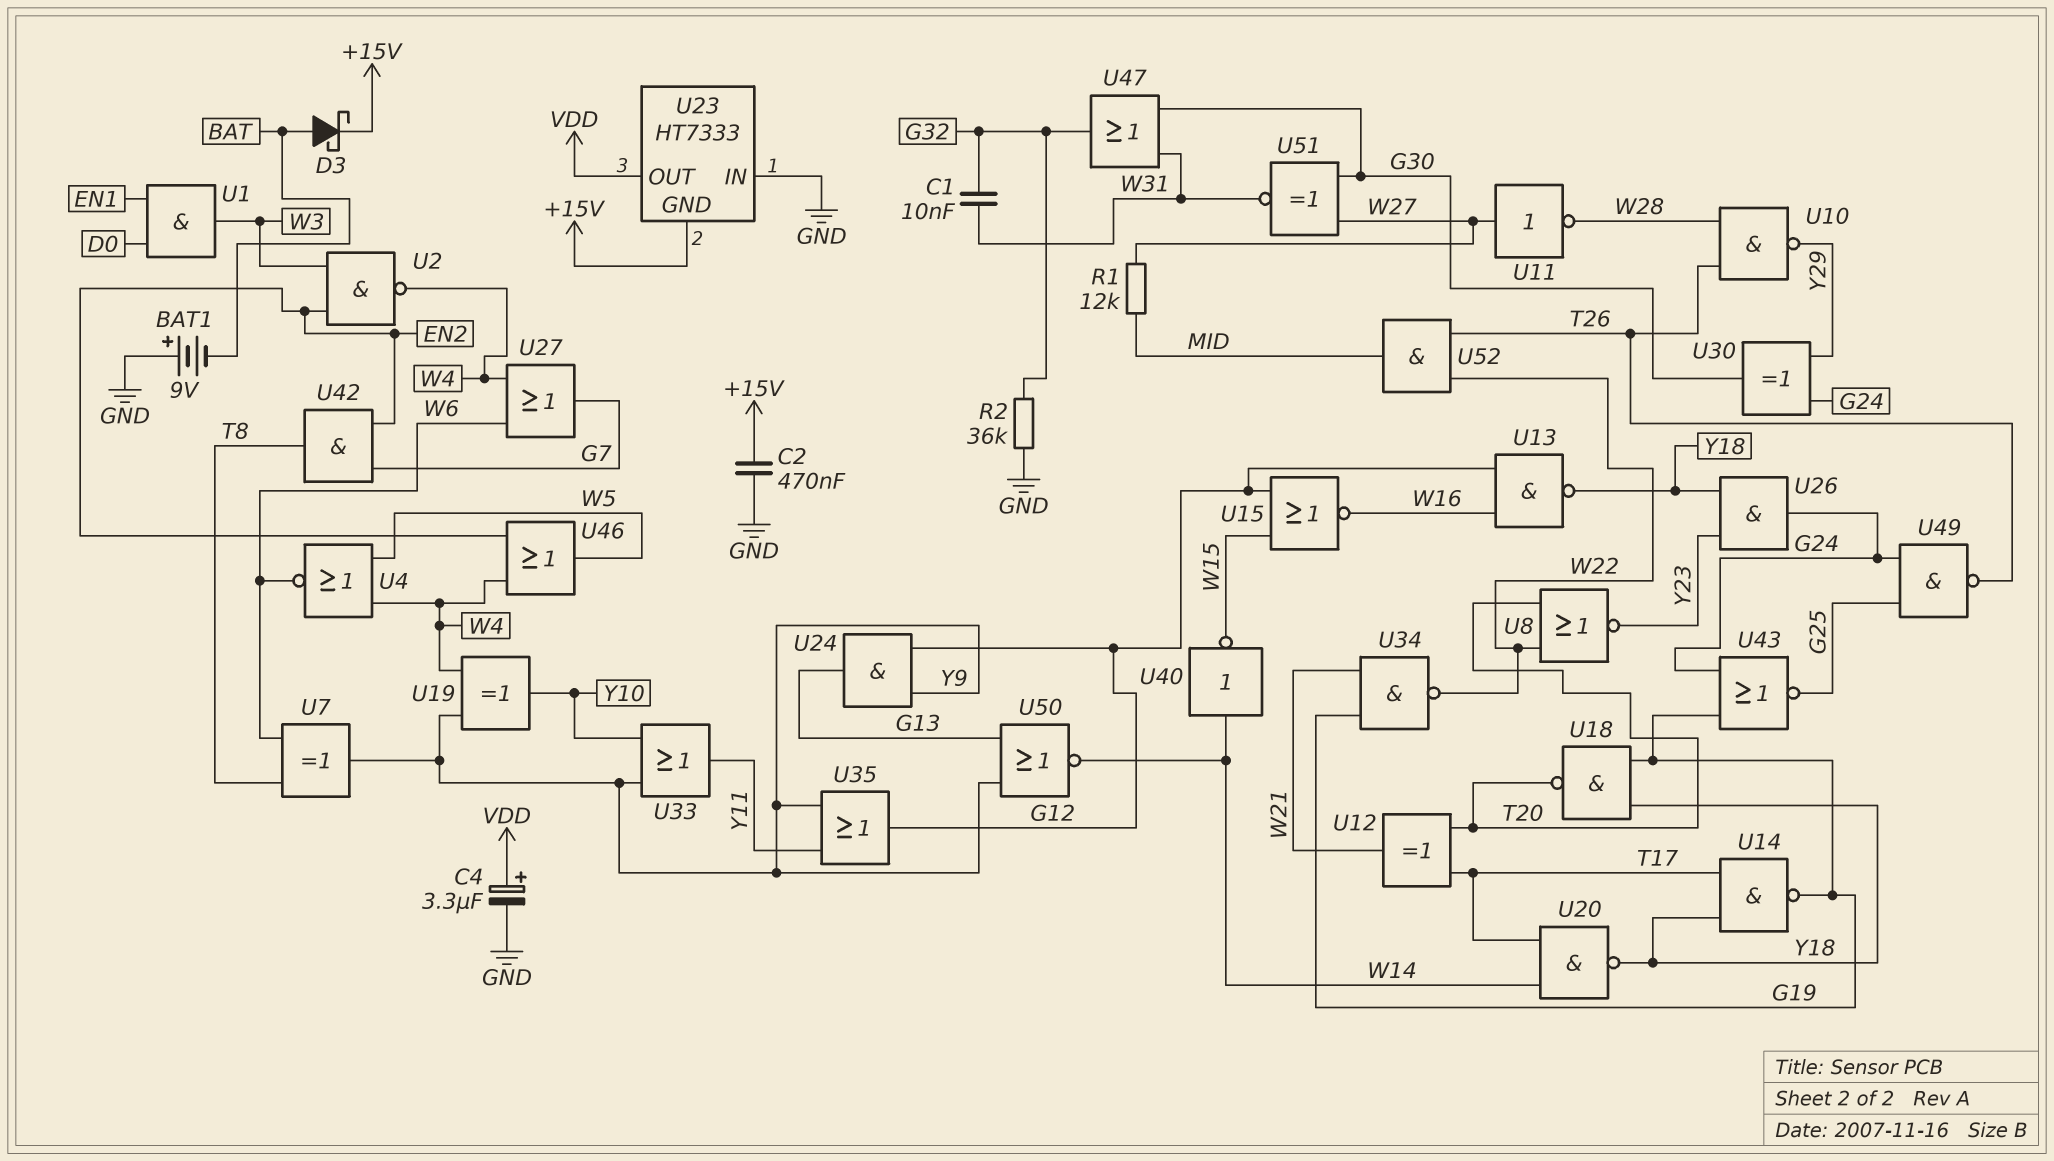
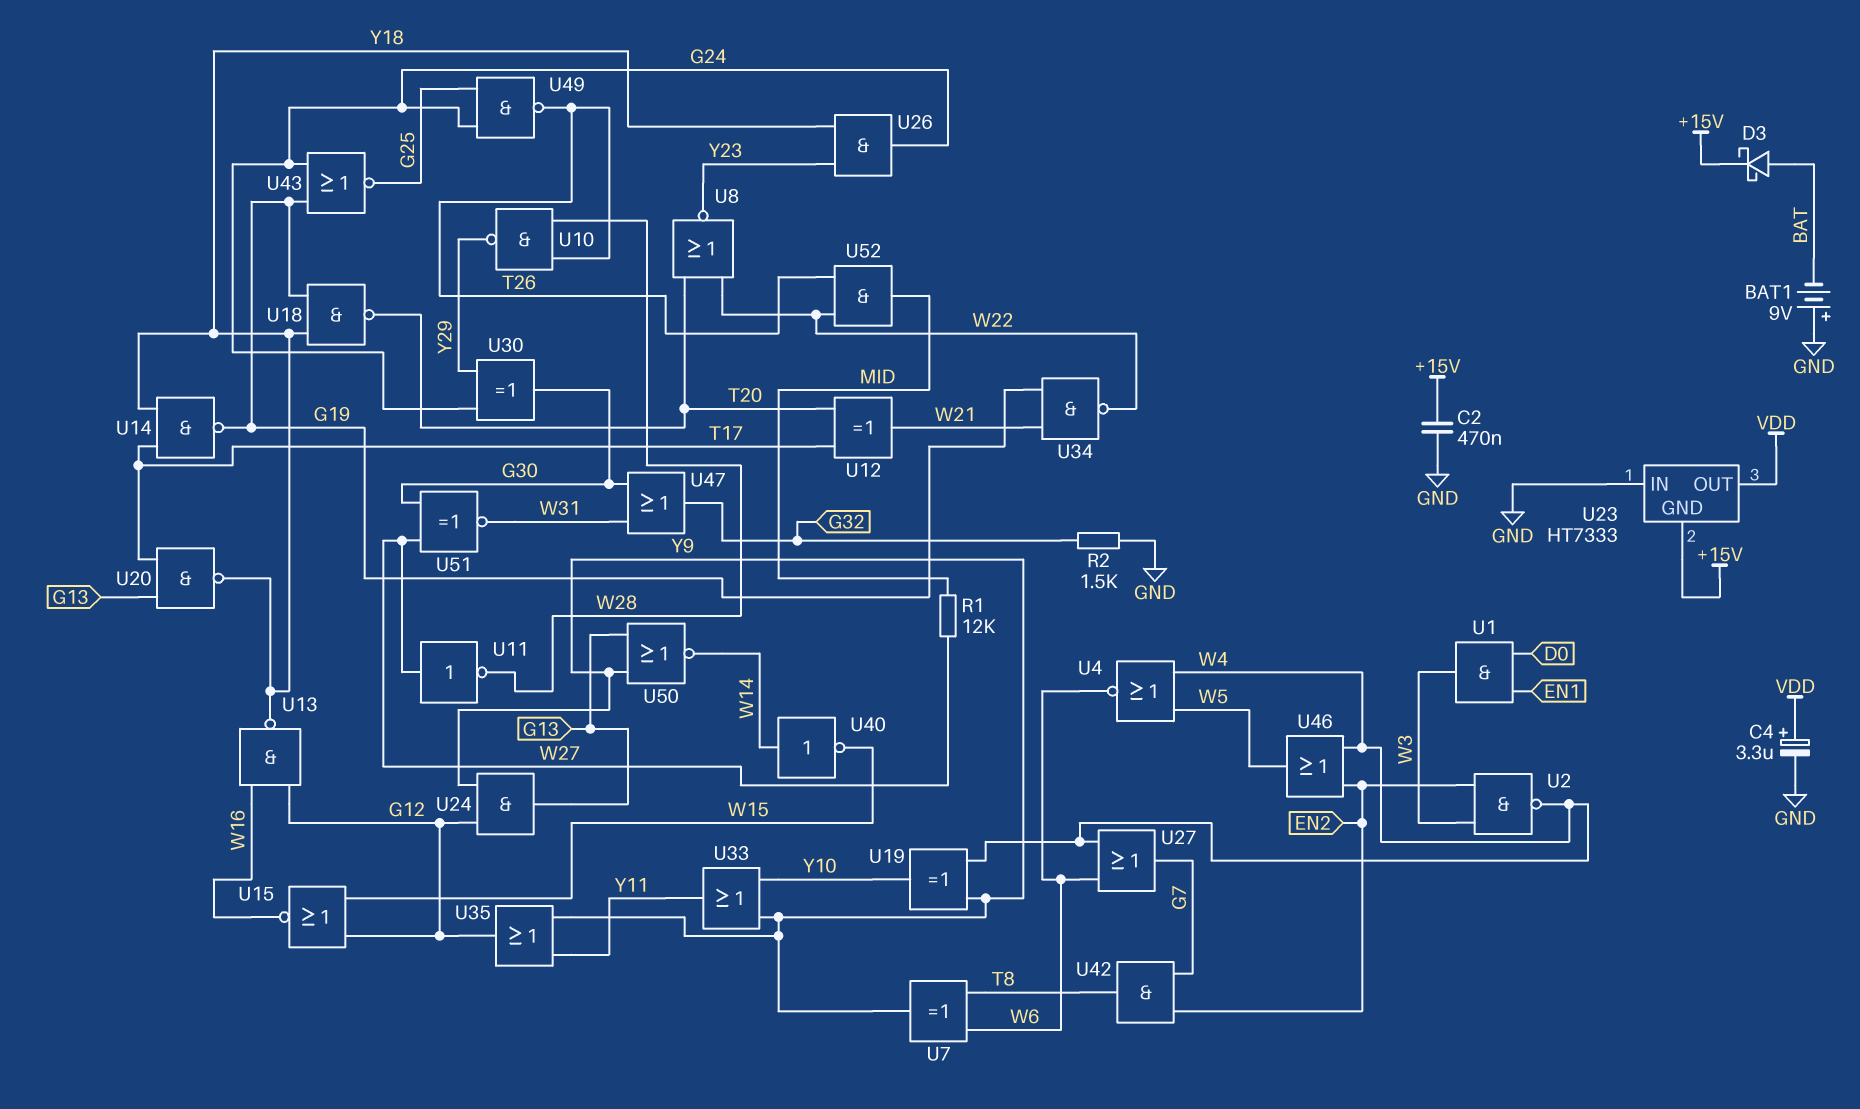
C1: 10nF (G32, W31) -> none
R2: 36k (G32, GND) -> 1.5k (G32, GND)
U20: NAND (in T17, in W14, out Y18) -> NAND (in G13, in T17, out Y18)

